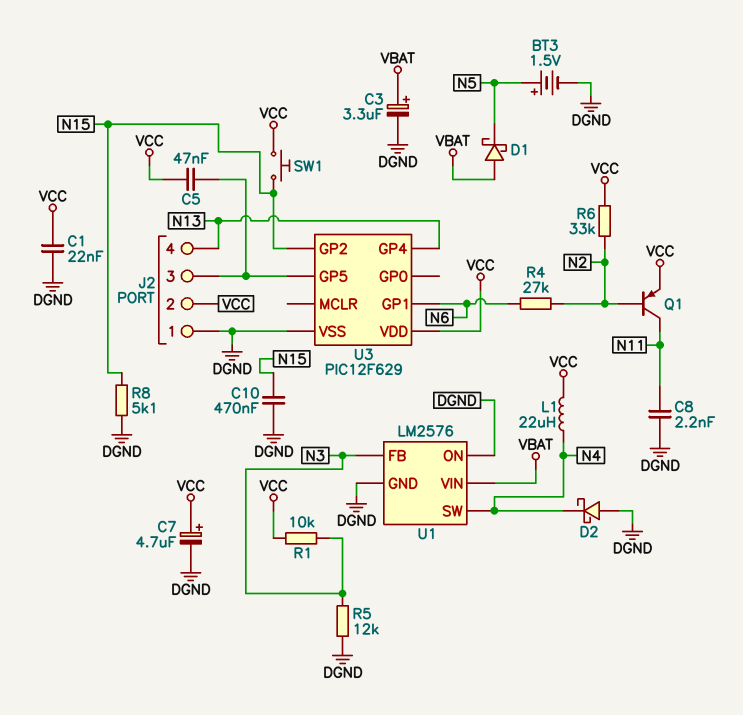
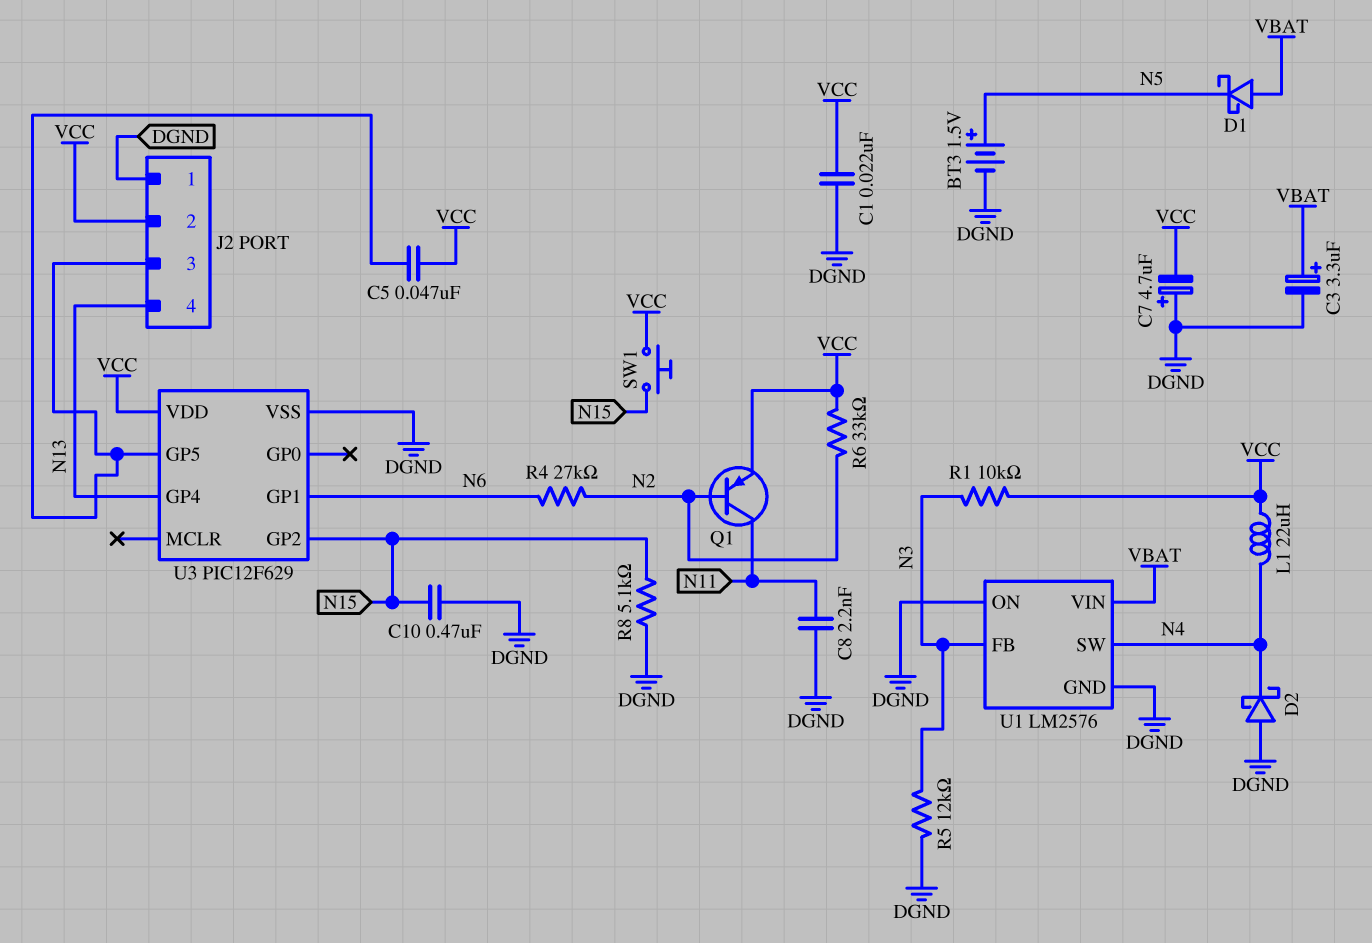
C7: 4.7uF (plus VCC, minus DGND) -> 4.7uF (plus DGND, minus VCC)

